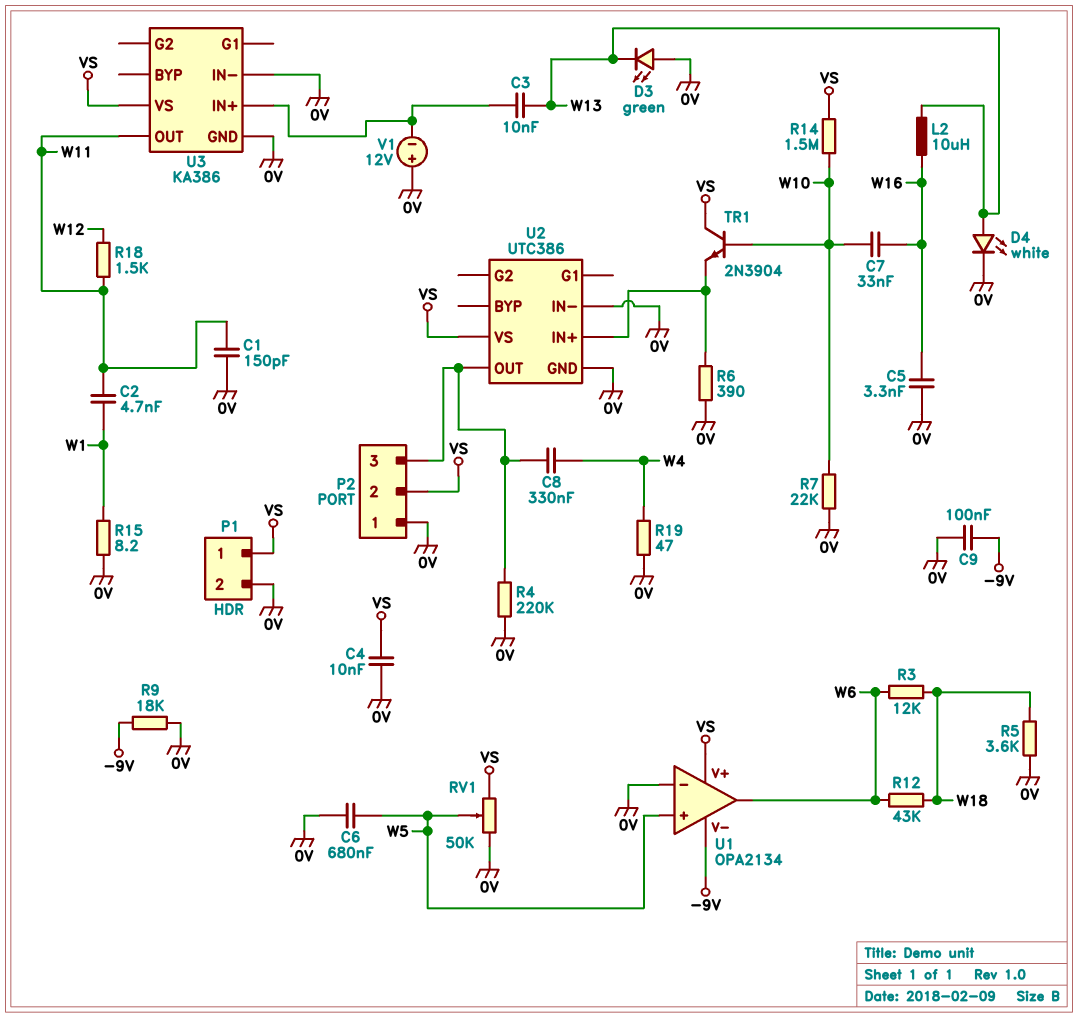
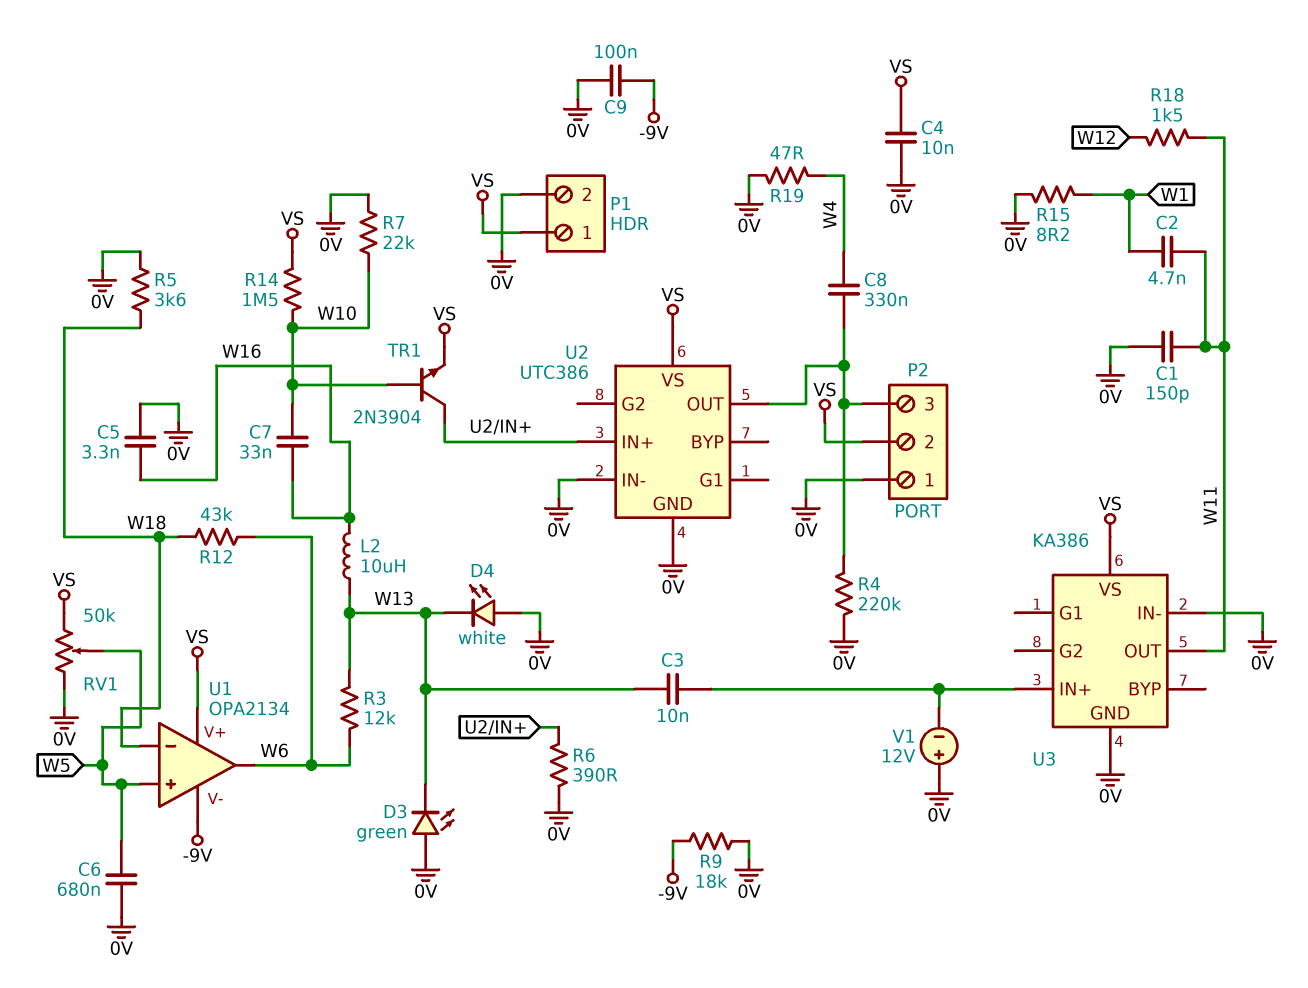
D4: LED white (A W13, K 0V) -> LED white (A 0V, K W13)
R3: 12k (W6, W18) -> 12k (W6, W13)
TR1: NPN 2N3904 (B W10, C VS, E U2/IN+) -> NPN 2N3904 (B W10, C U2/IN+, E VS)
U1 pin in-: 0V -> W18

